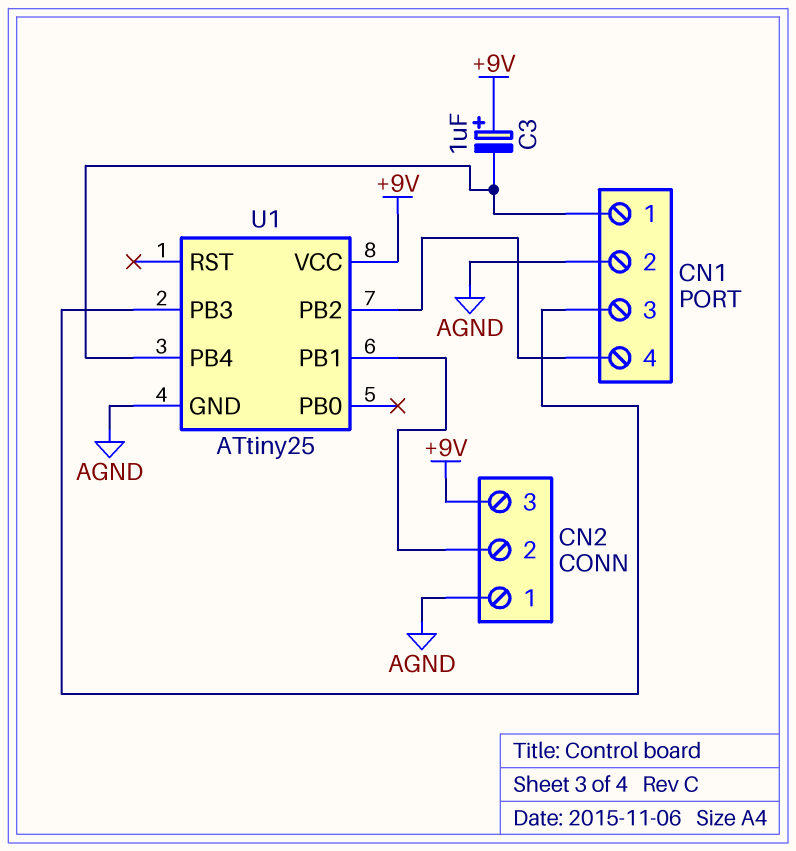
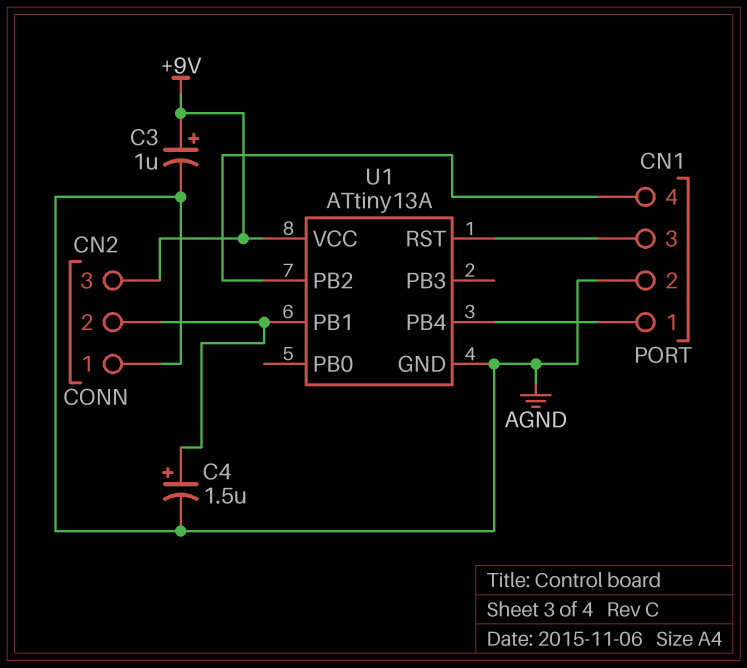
C3: 1uF (plus +9V, minus CN1/1) -> 1uF (plus +9V, minus AGND)
C4: none -> 1.5uF (plus CN2/2, minus AGND)
U1: ATtiny25 -> ATtiny13A
U1 pin PB3: CN1/3 -> none
U1 pin RST: none -> CN1/3

